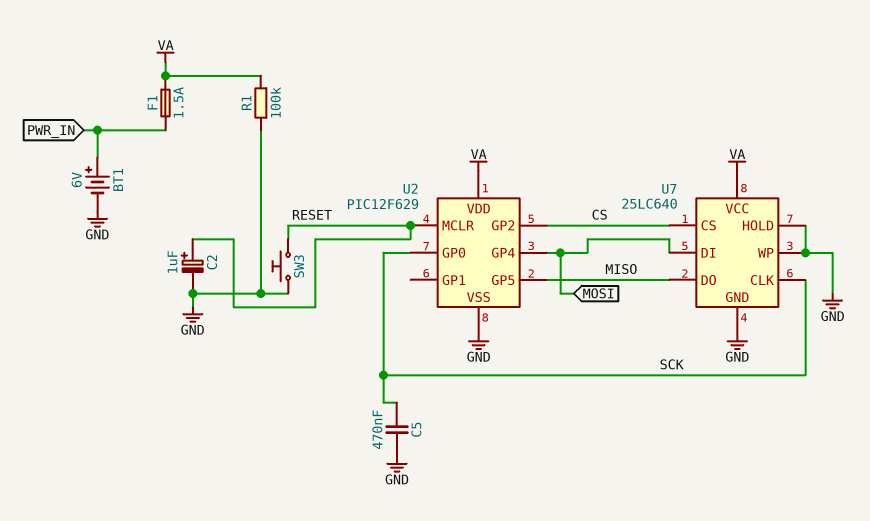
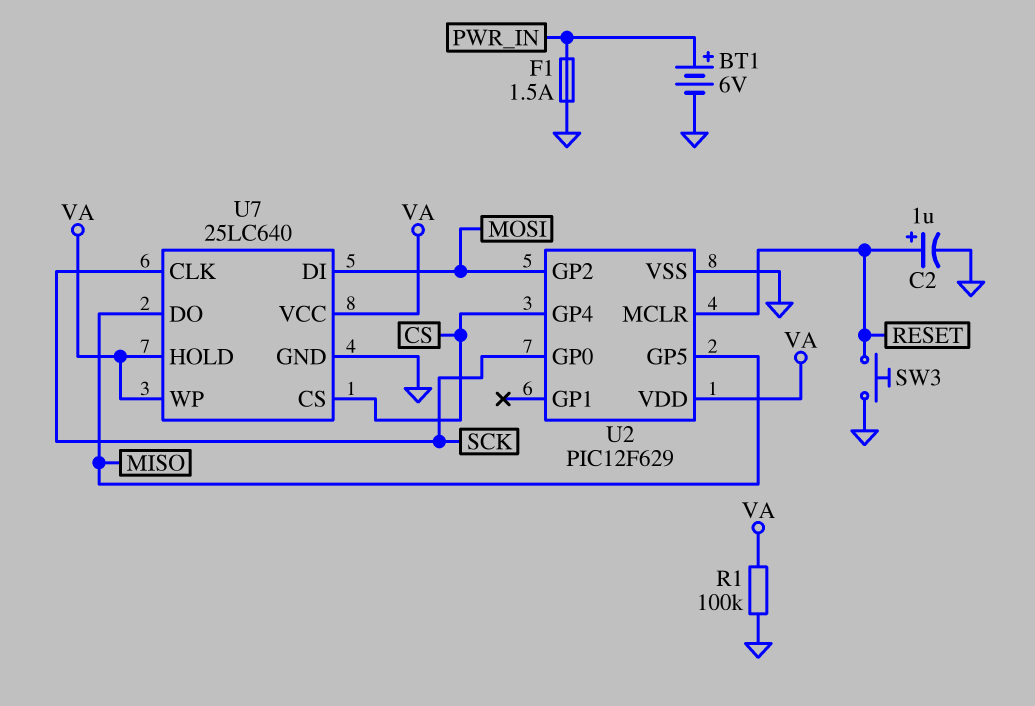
C5: 470nF (GND, SCK) -> none
F1: 1.5A (PWR_IN, VA) -> 1.5A (GND, PWR_IN)
U2 pin GP2: CS -> MOSI
U2 pin GP4: MOSI -> CS
U7 pin HOLD: GND -> VA
U7 pin WP: GND -> VA

